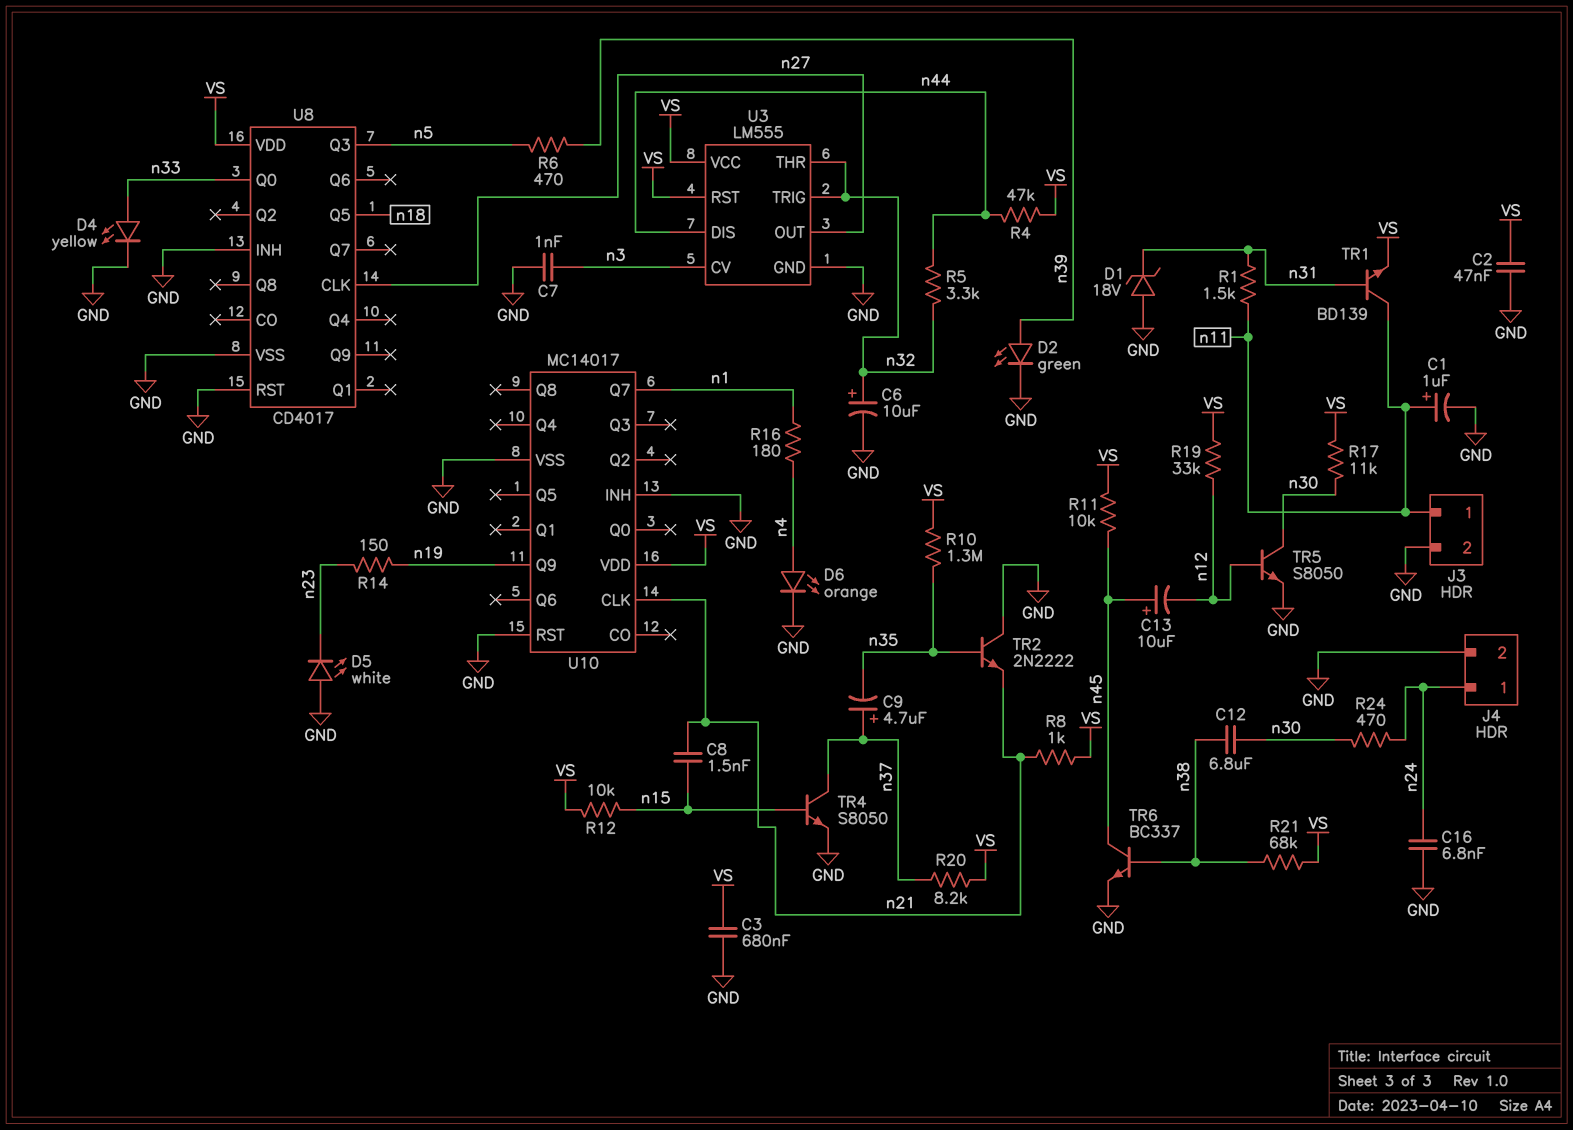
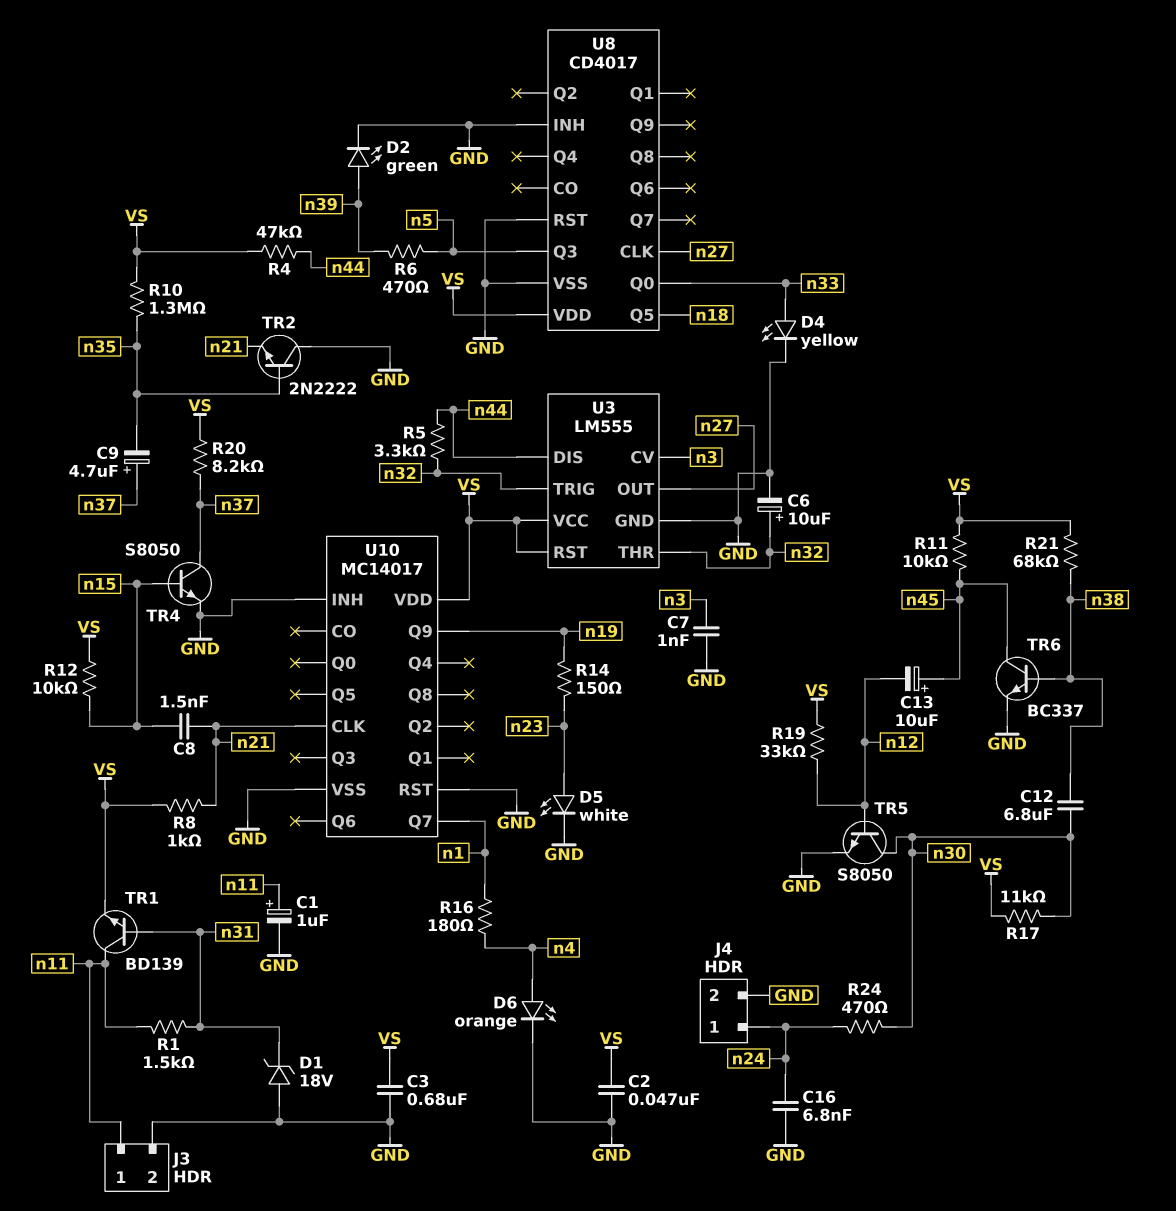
D5: LED white (A GND, K n23) -> LED white (A n23, K GND)

